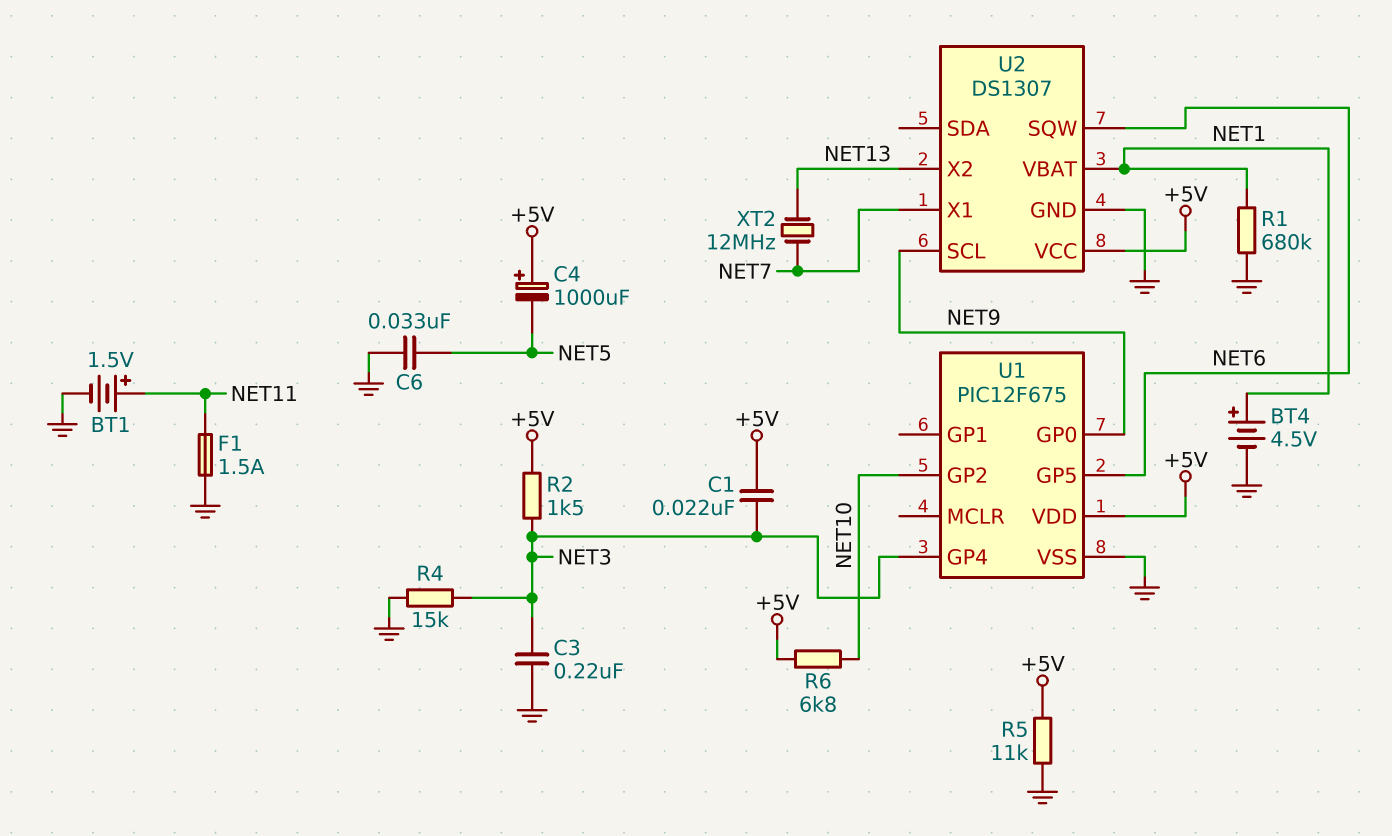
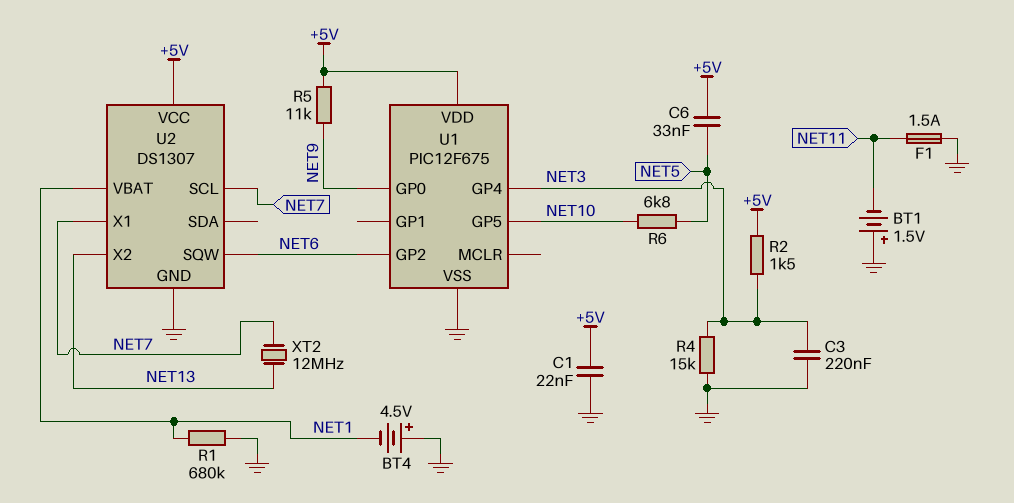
BT1: 1.5V (plus NET11, minus GND) -> 1.5V (plus GND, minus NET11)
BT4: 4.5V (plus NET1, minus GND) -> 4.5V (plus GND, minus NET1)
C1: 22nF (+5V, NET3) -> 22nF (+5V, GND)
C4: 1000uF (plus +5V, minus NET5) -> none
C6: 33nF (GND, NET5) -> 33nF (+5V, NET5)
R5: 11k (+5V, GND) -> 11k (+5V, NET9)
R6: 6.8k (+5V, NET10) -> 6.8k (NET5, NET10)
U1 pin GP2: NET10 -> NET6
U1 pin GP5: NET6 -> NET10
U2 pin SCL: NET9 -> NET7

